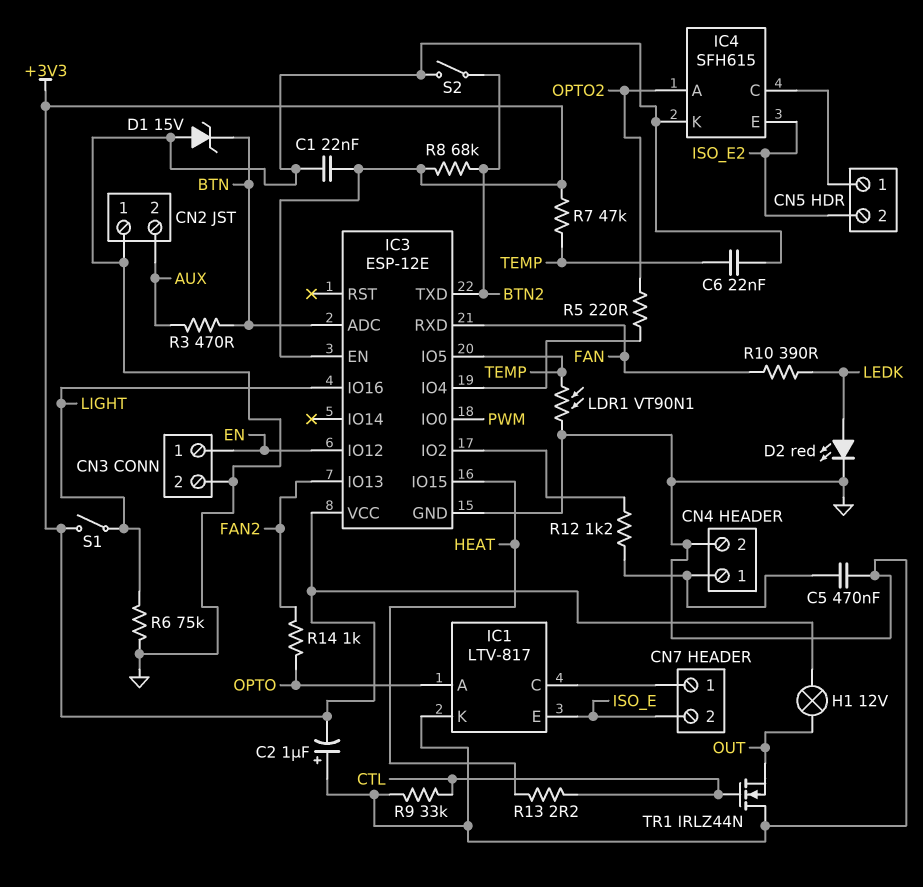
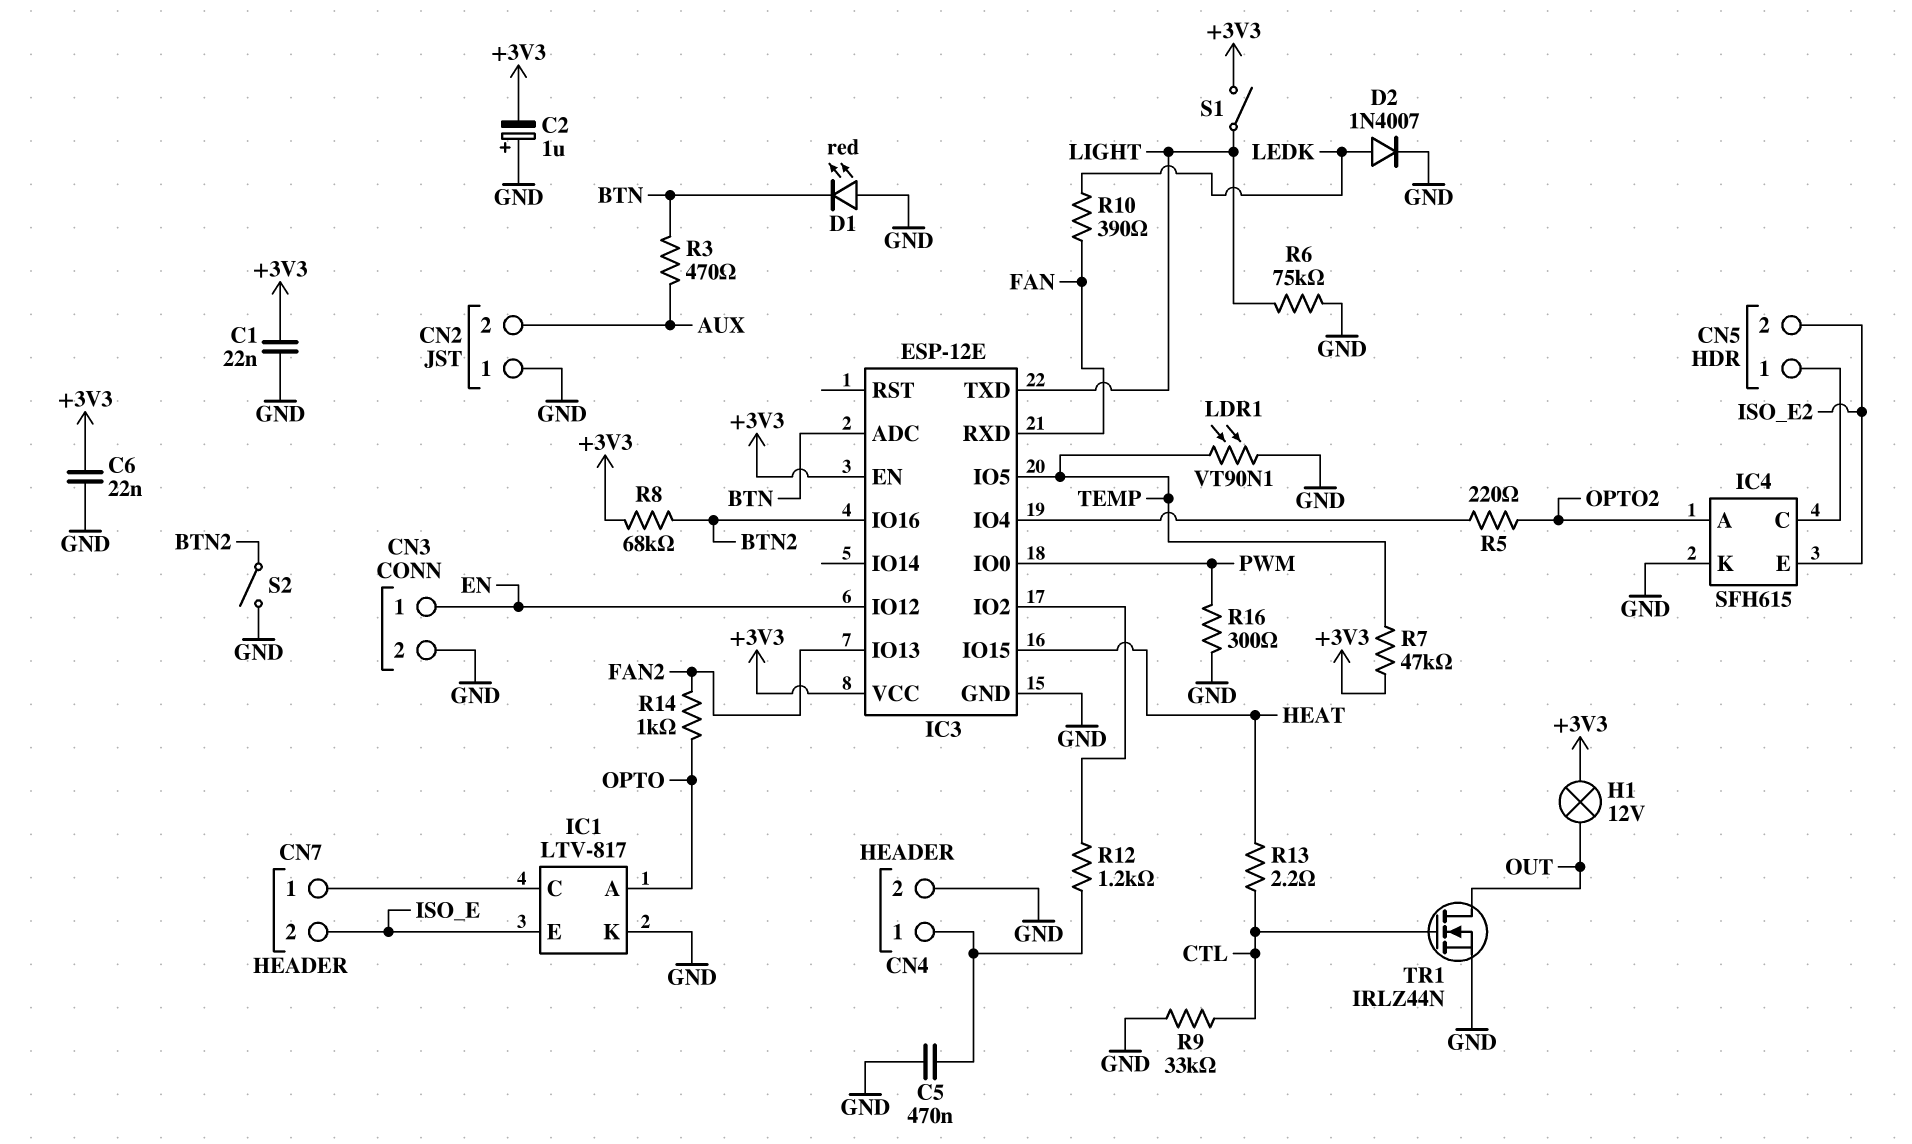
C6: 22nF (GND, TEMP) -> 22nF (+3V3, GND)
D1: zener 15V (A GND, K BTN) -> LED red (A GND, K BTN)
D2: LED red (A LEDK, K GND) -> diode 1N4007 (A LEDK, K GND)
IC3 pin IO16: LIGHT -> BTN2
IC3 pin TXD: BTN2 -> LIGHT
R16: none -> 300 (GND, PWM)
TR1: NMOS IRLZ44N (G CTL, D GND, S OUT) -> NMOS IRLZ44N (G CTL, D OUT, S GND)

